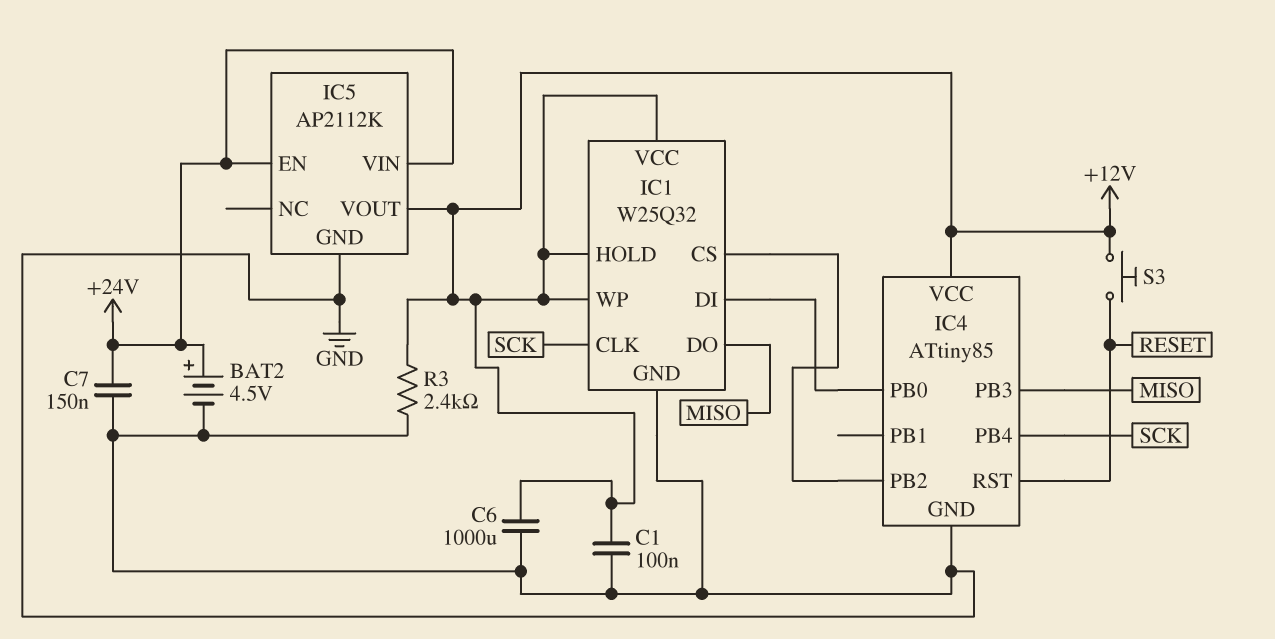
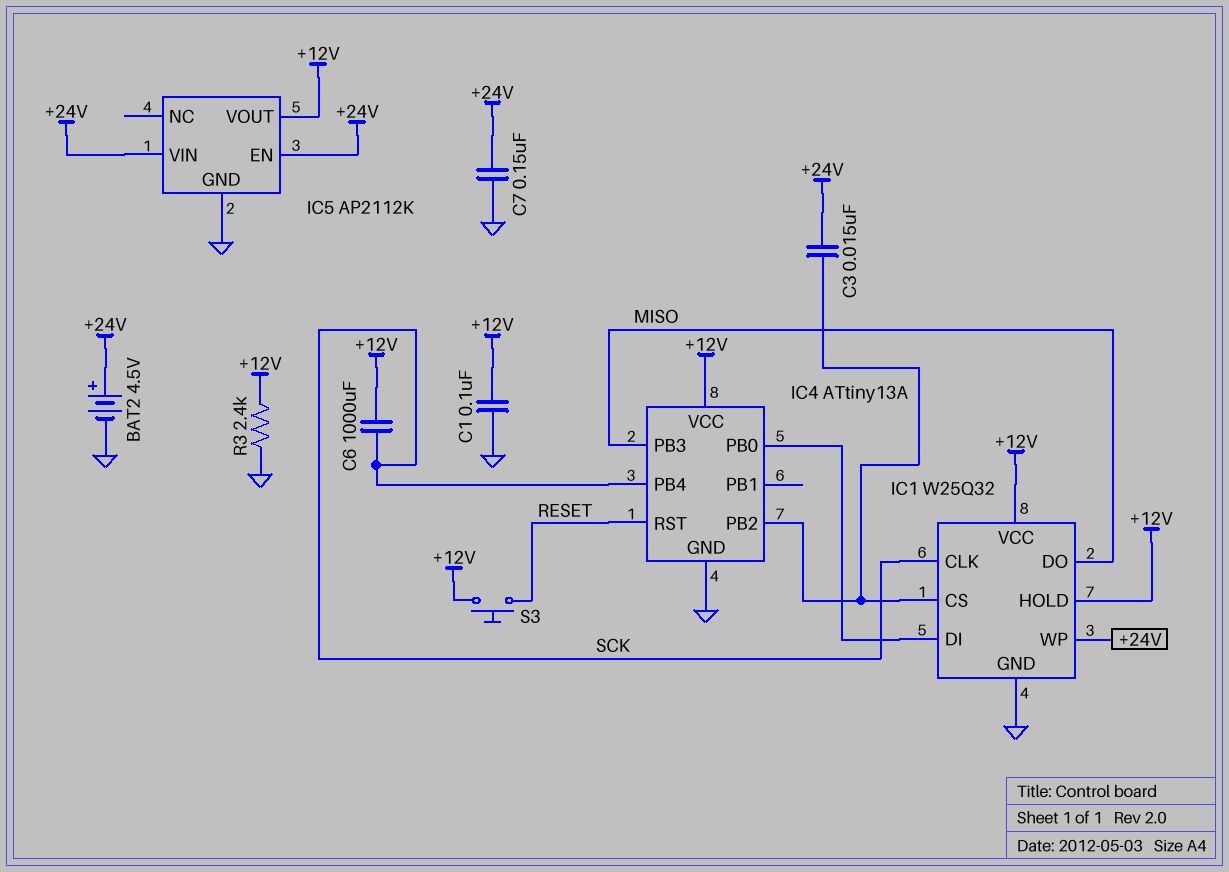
C3: none -> 15nF (+24V, IC1/CS)
C6: 1000uF (+12V, GND) -> 1000uF (+12V, SCK)
IC1 pin WP: +12V -> +24V
IC4: ATtiny85 -> ATtiny13A

